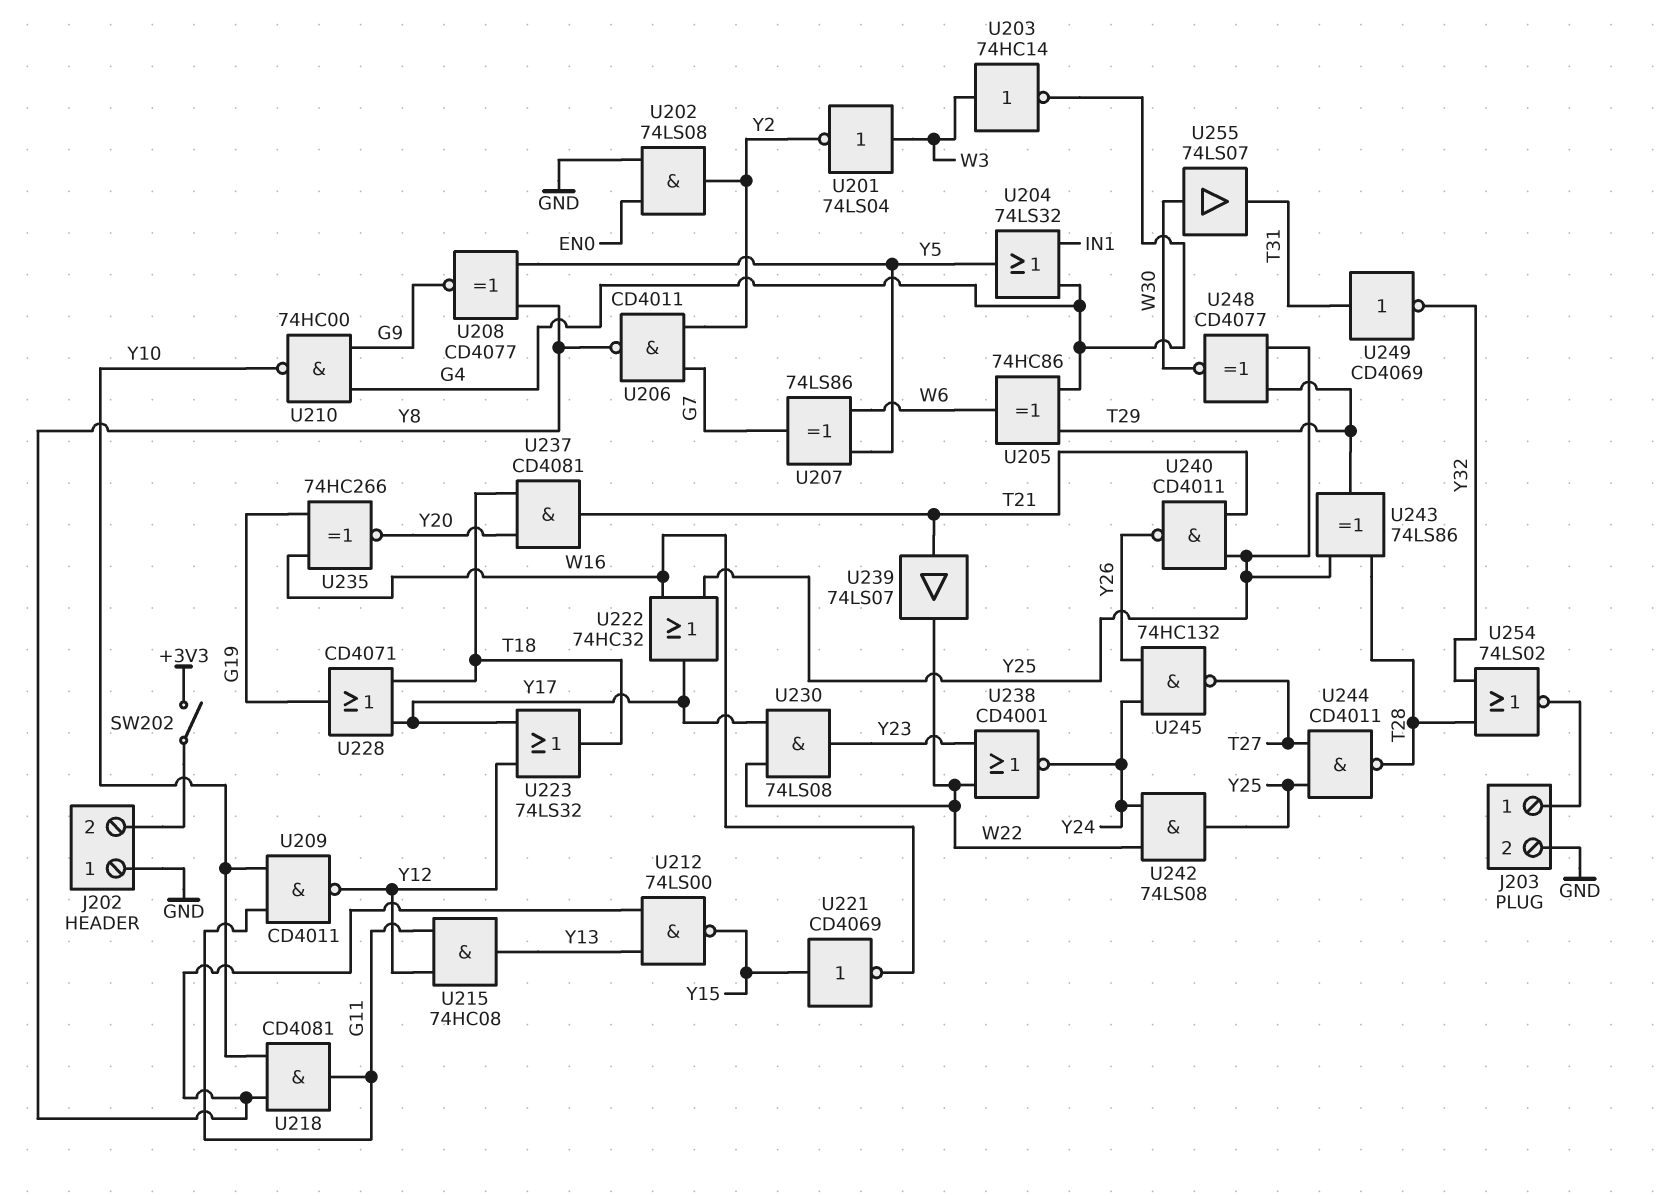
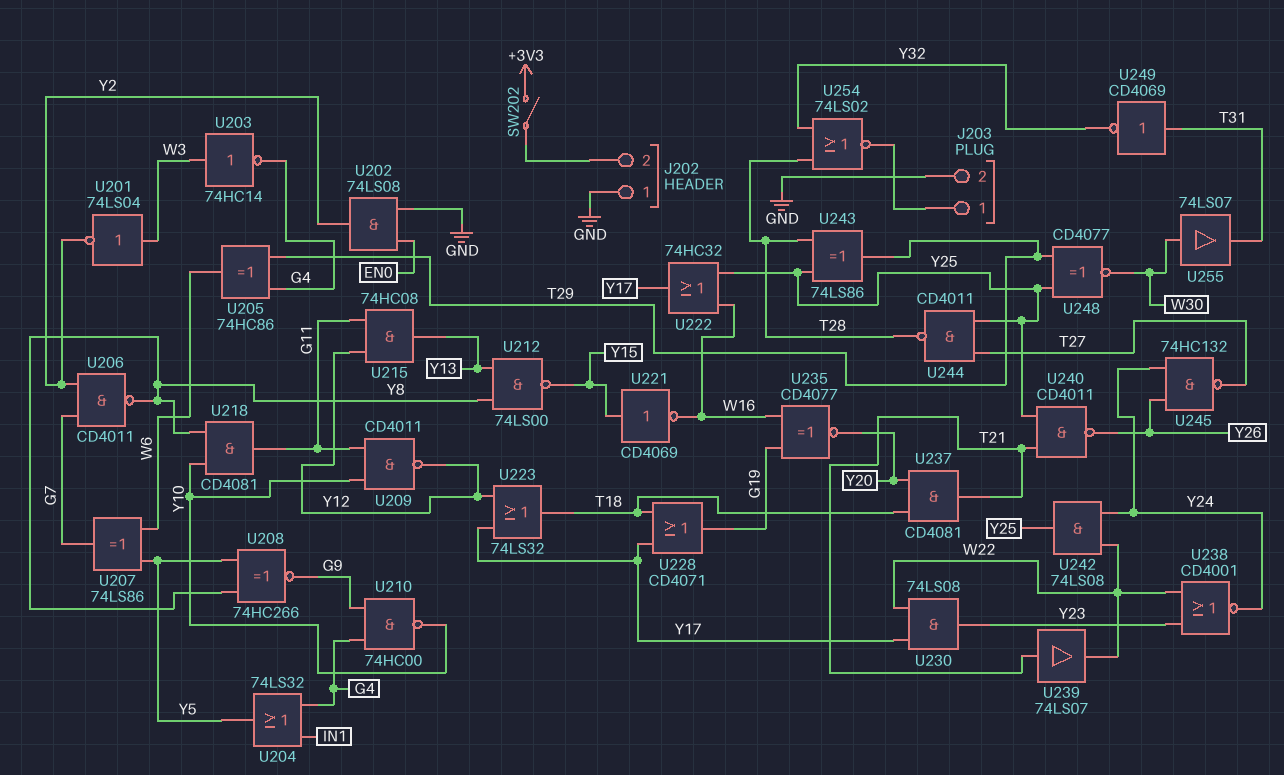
U208: XNOR CD4077 (in Y5, in Y8, out G9) -> XNOR 74HC266 (in Y5, in Y8, out G9)
U235: XNOR 74HC266 (in G19, in W16, out Y20) -> XNOR CD4077 (in G19, in W16, out Y20)

